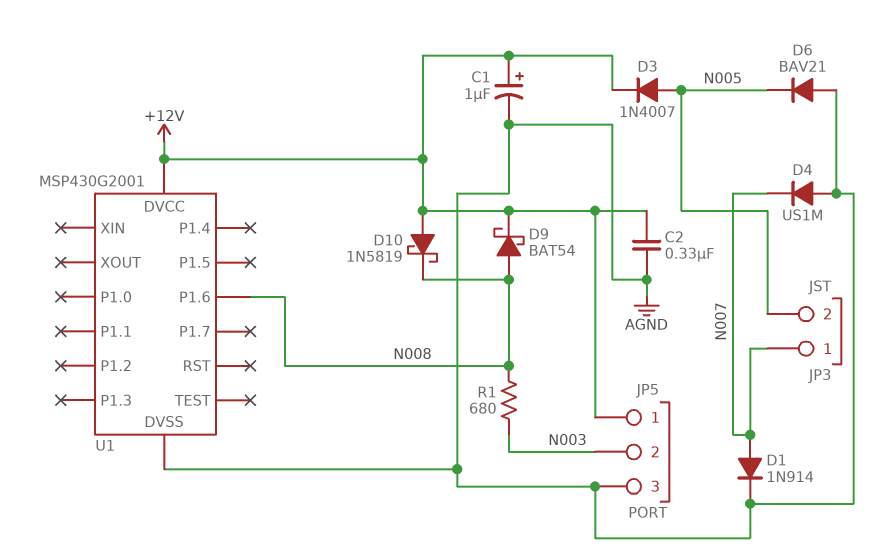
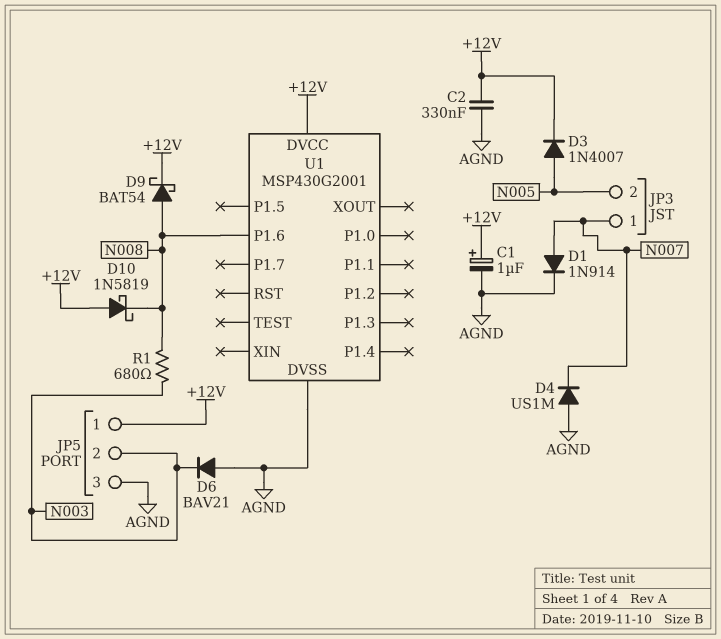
D6: diode BAV21 (A AGND, K N005) -> diode BAV21 (A AGND, K N003)

